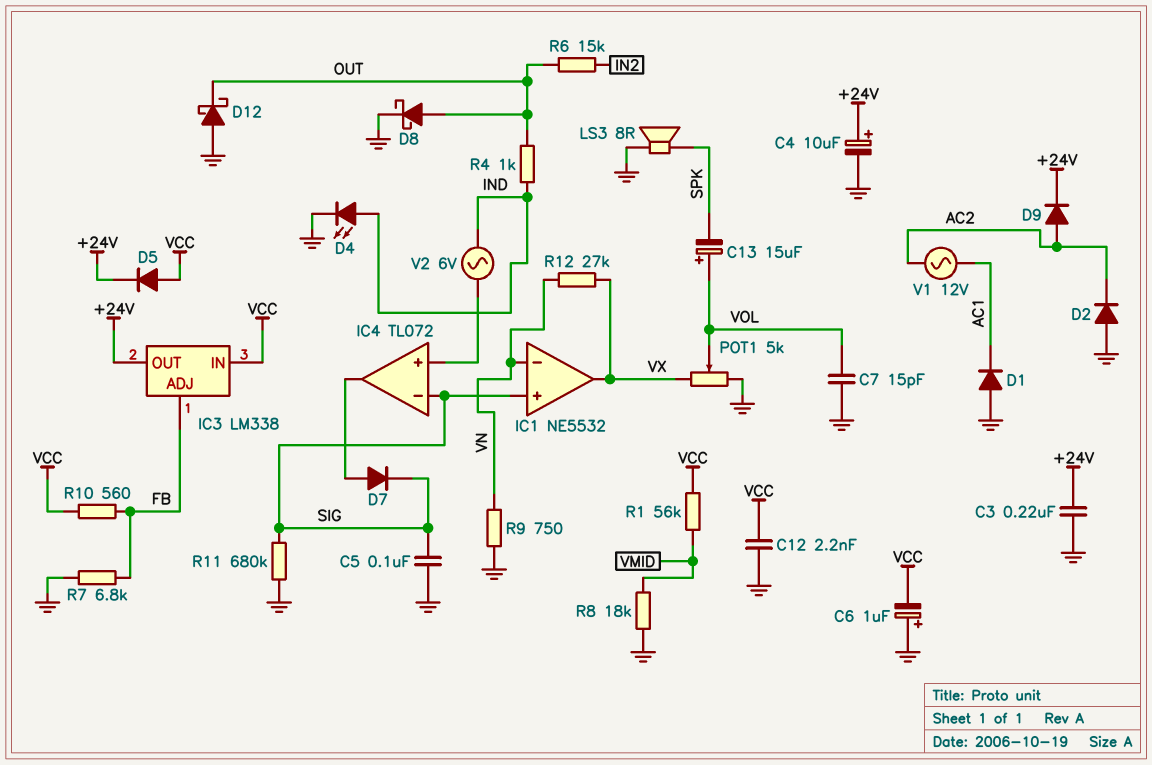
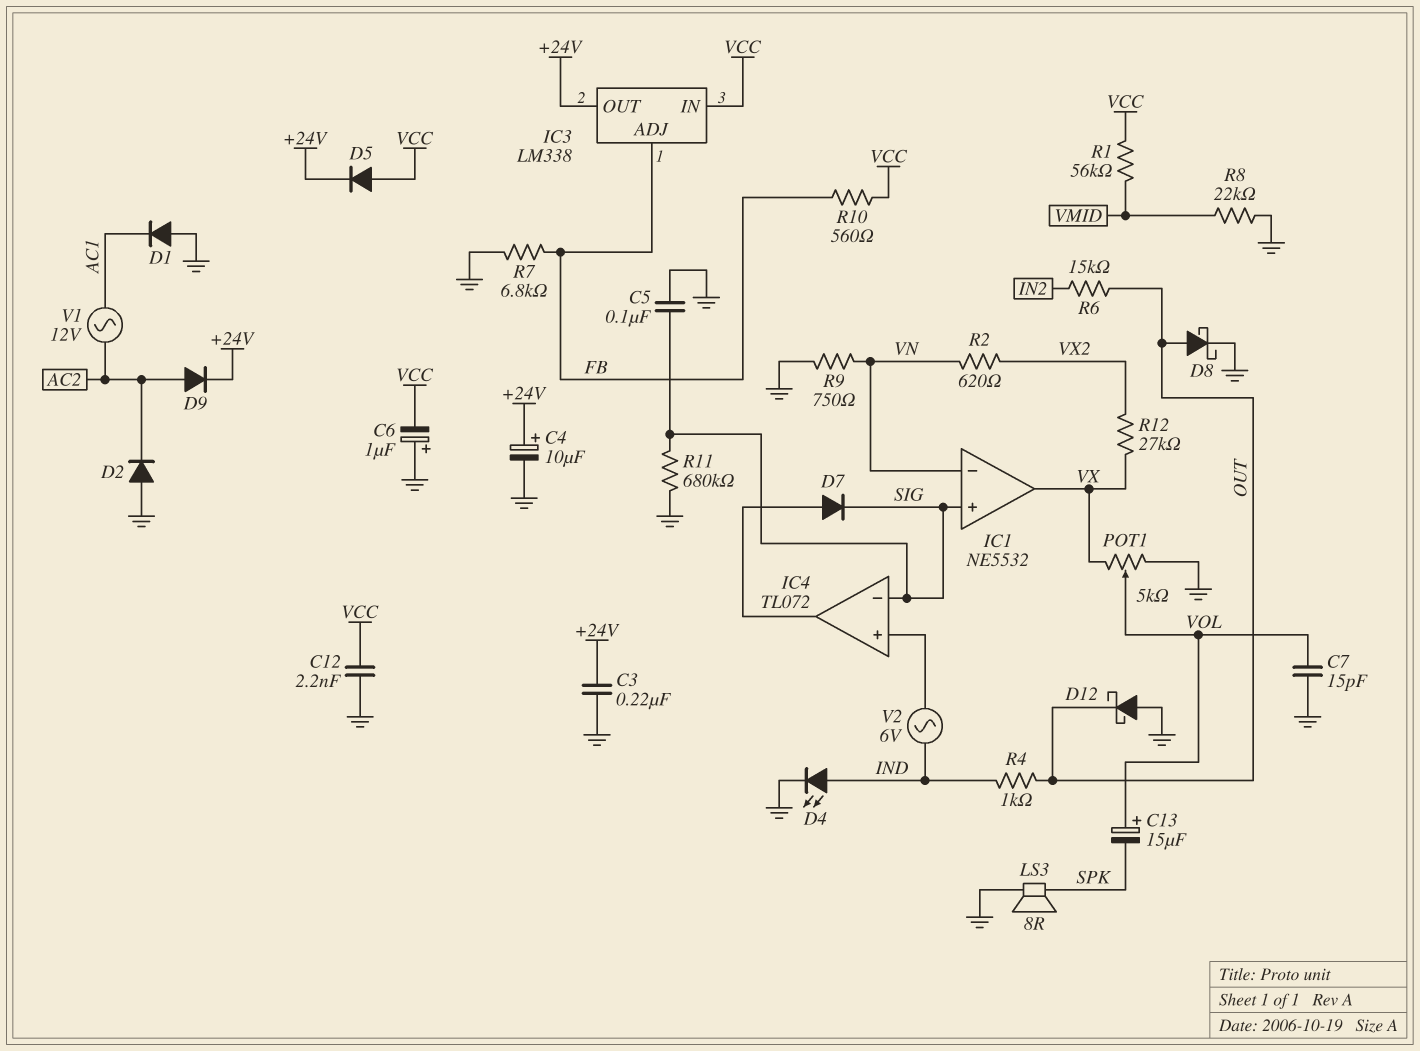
R2: none -> 620 (VN, VX2)
R8: 18k (GND, VMID) -> 22k (GND, VMID)
R12: 27k (VN, VX) -> 27k (VX, VX2)

